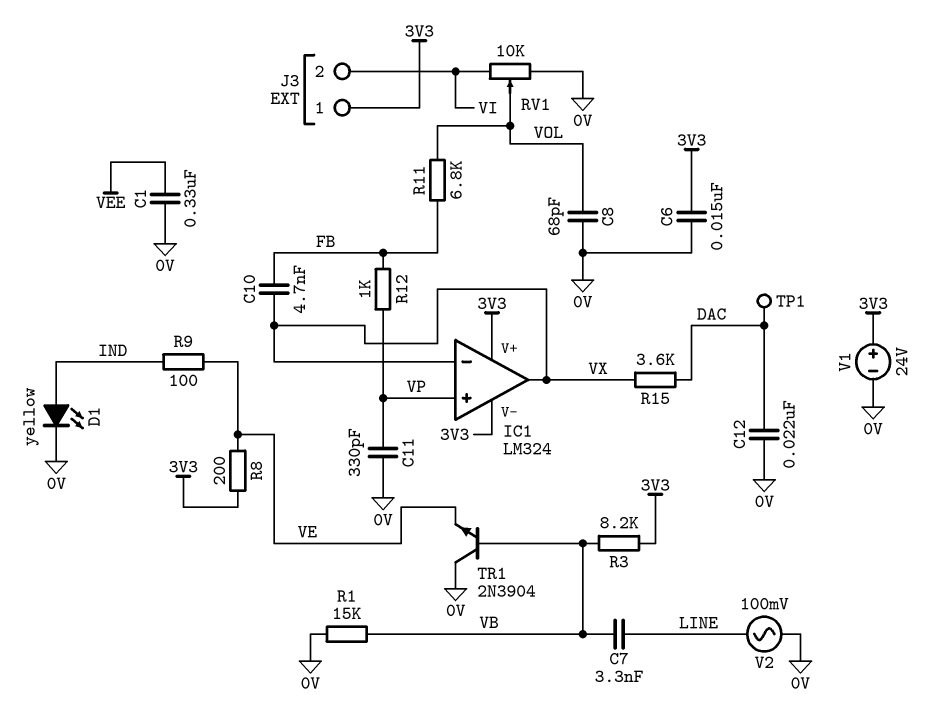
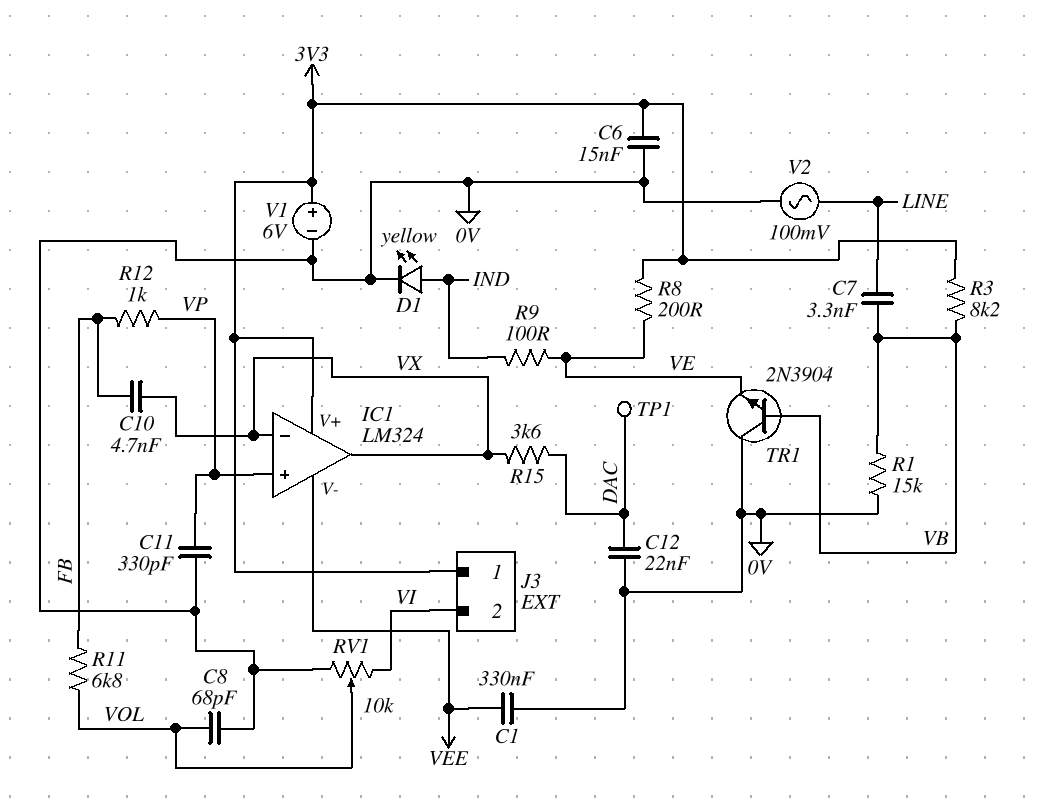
IC1 pin V-: 3V3 -> VEE
V1: 24V (plus 3V3, minus 0V) -> 6V (plus 3V3, minus 0V)

